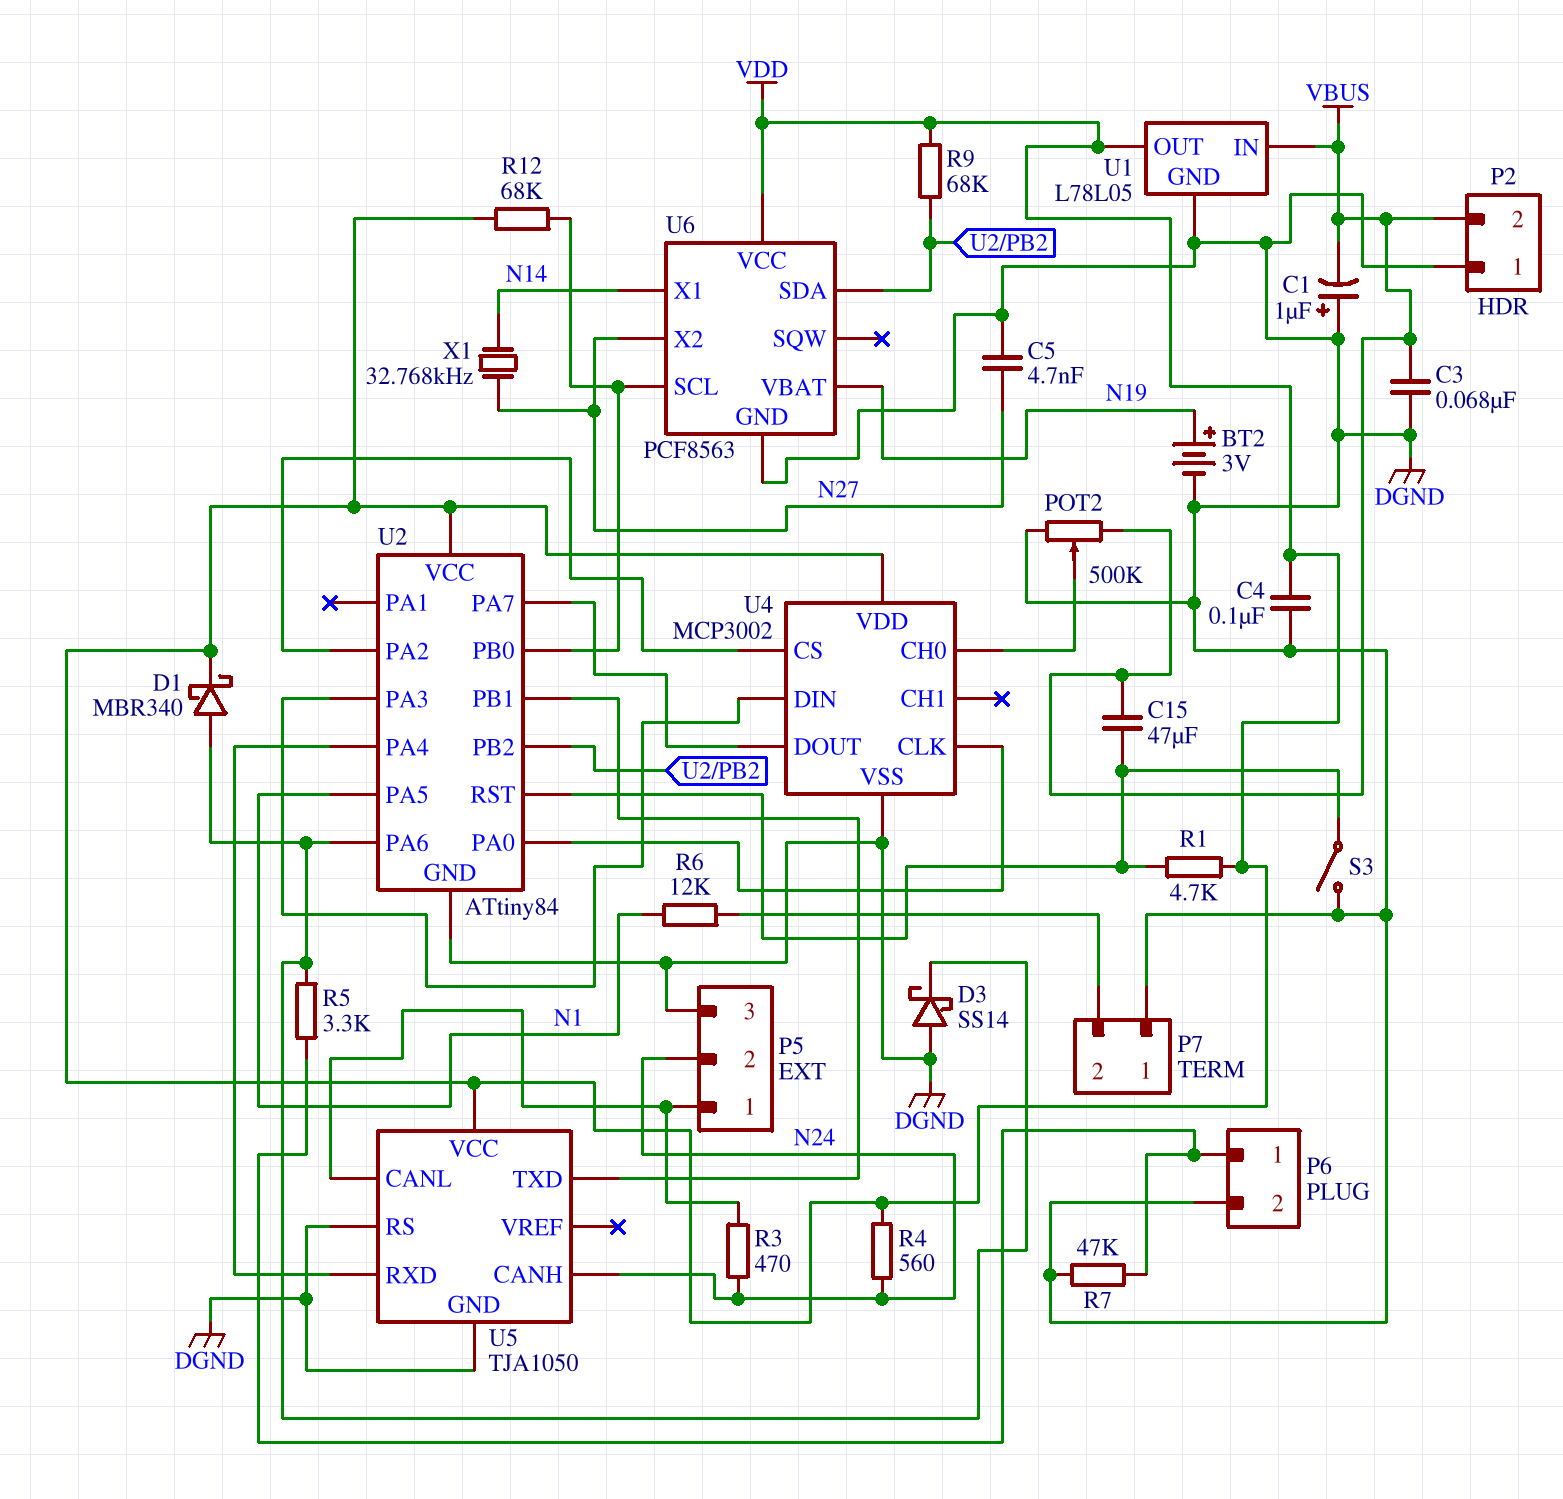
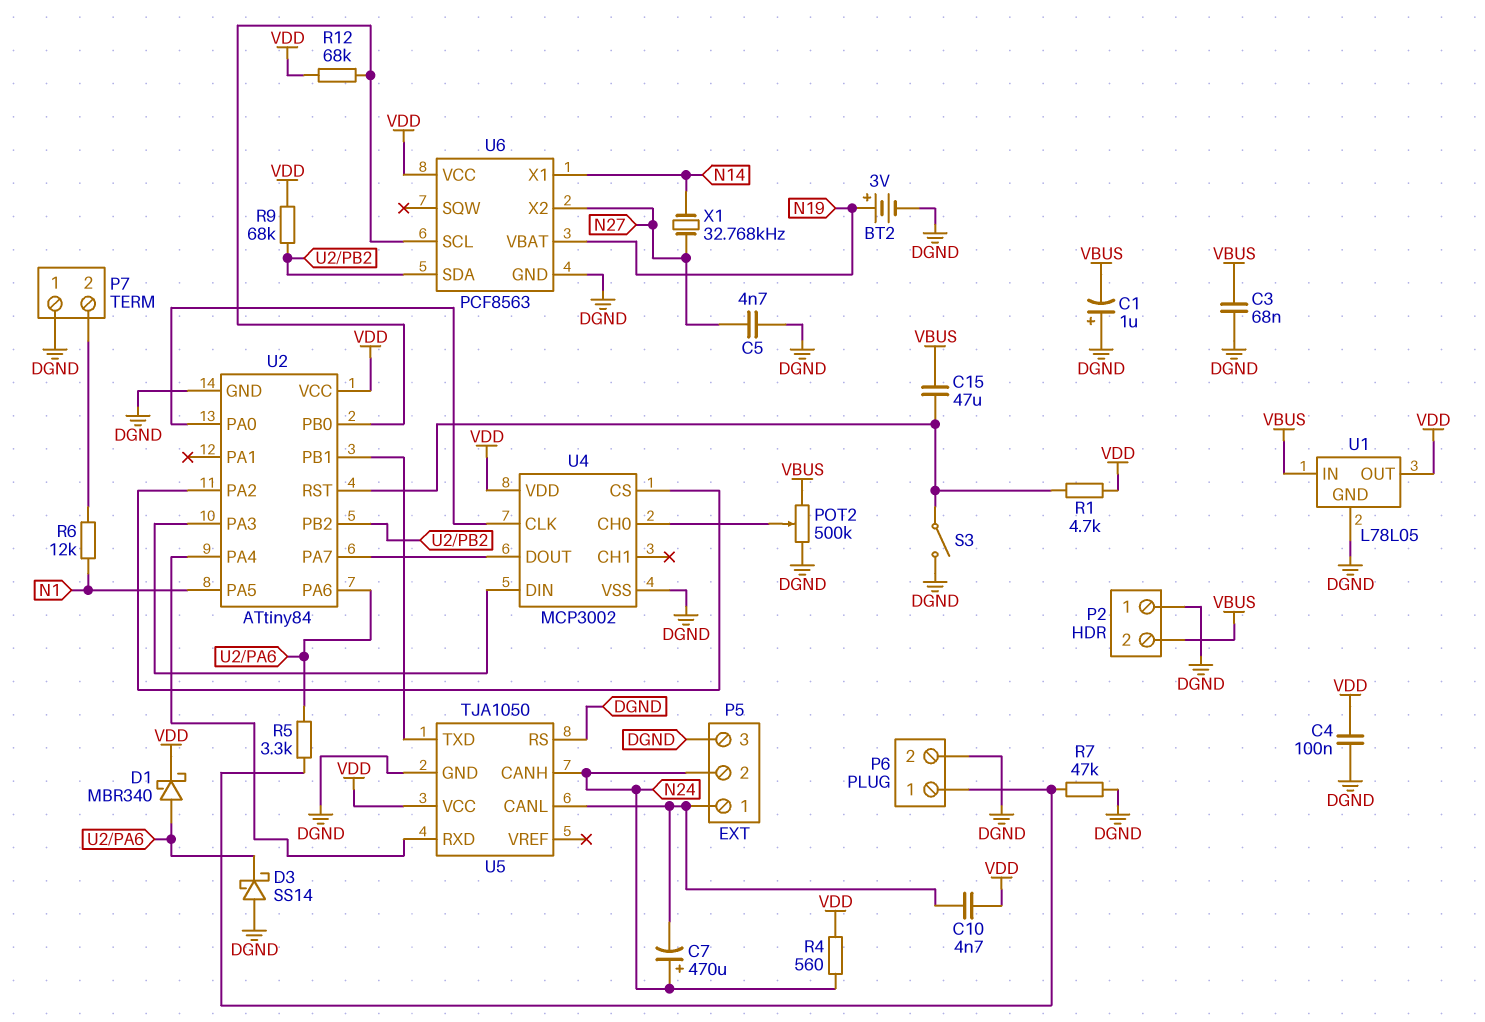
C7: none -> 470uF (plus N24, minus P5/1)
C10: none -> 4.7nF (P5/1, VDD)
R3: 470 (N24, P5/1) -> none

